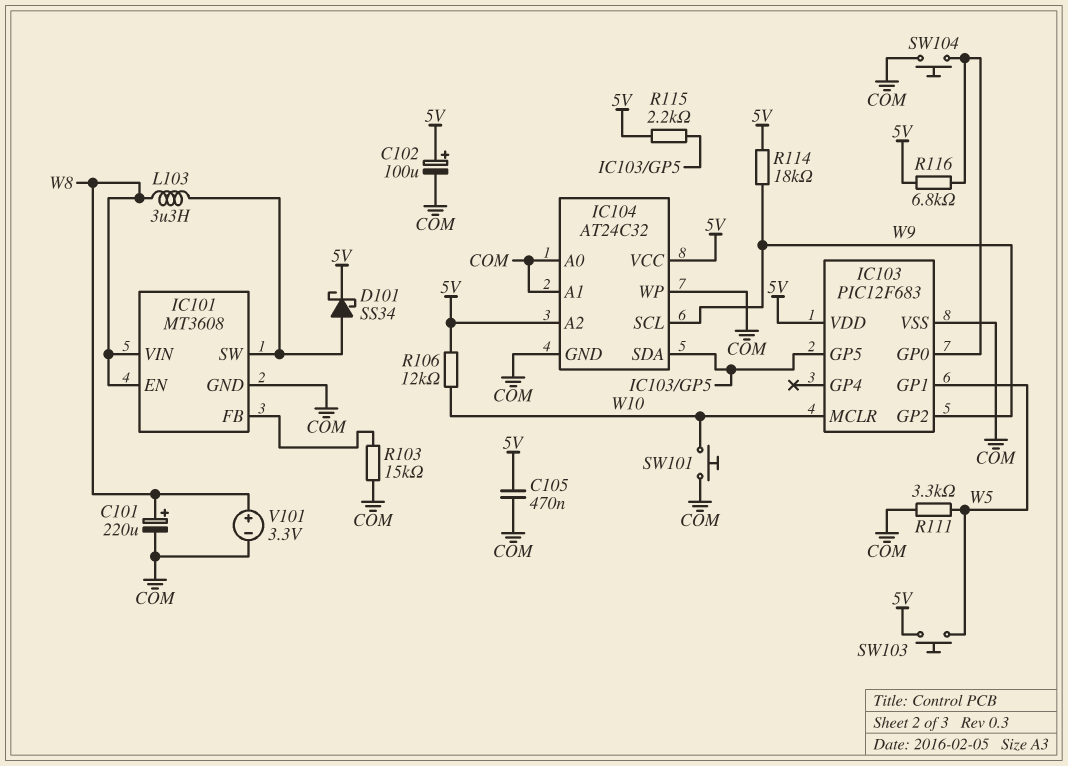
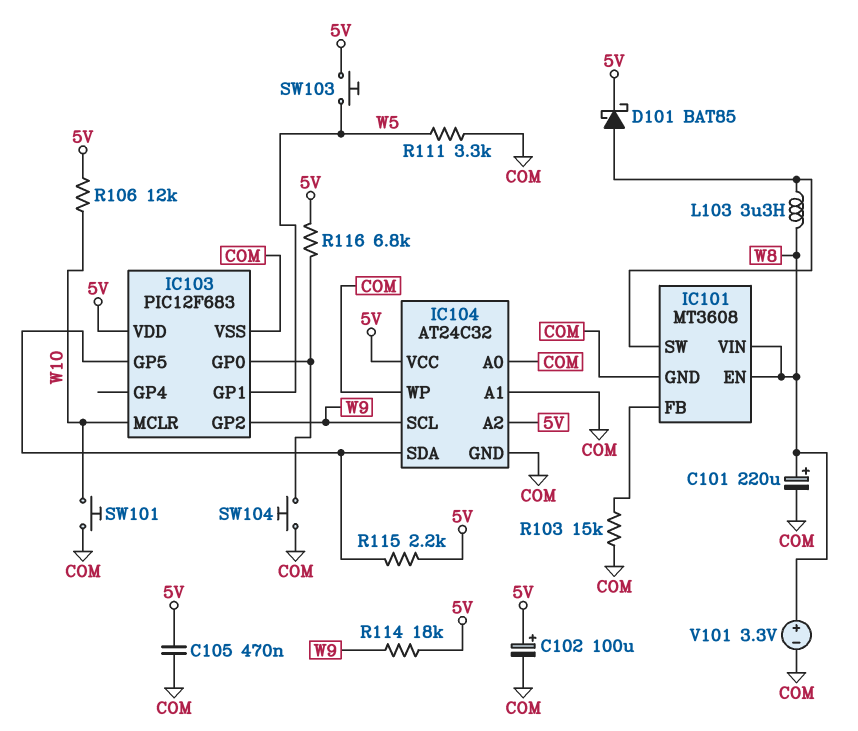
D101: schottky SS34 (A IC101/SW, K 5V) -> schottky BAT85 (A IC101/SW, K 5V)

